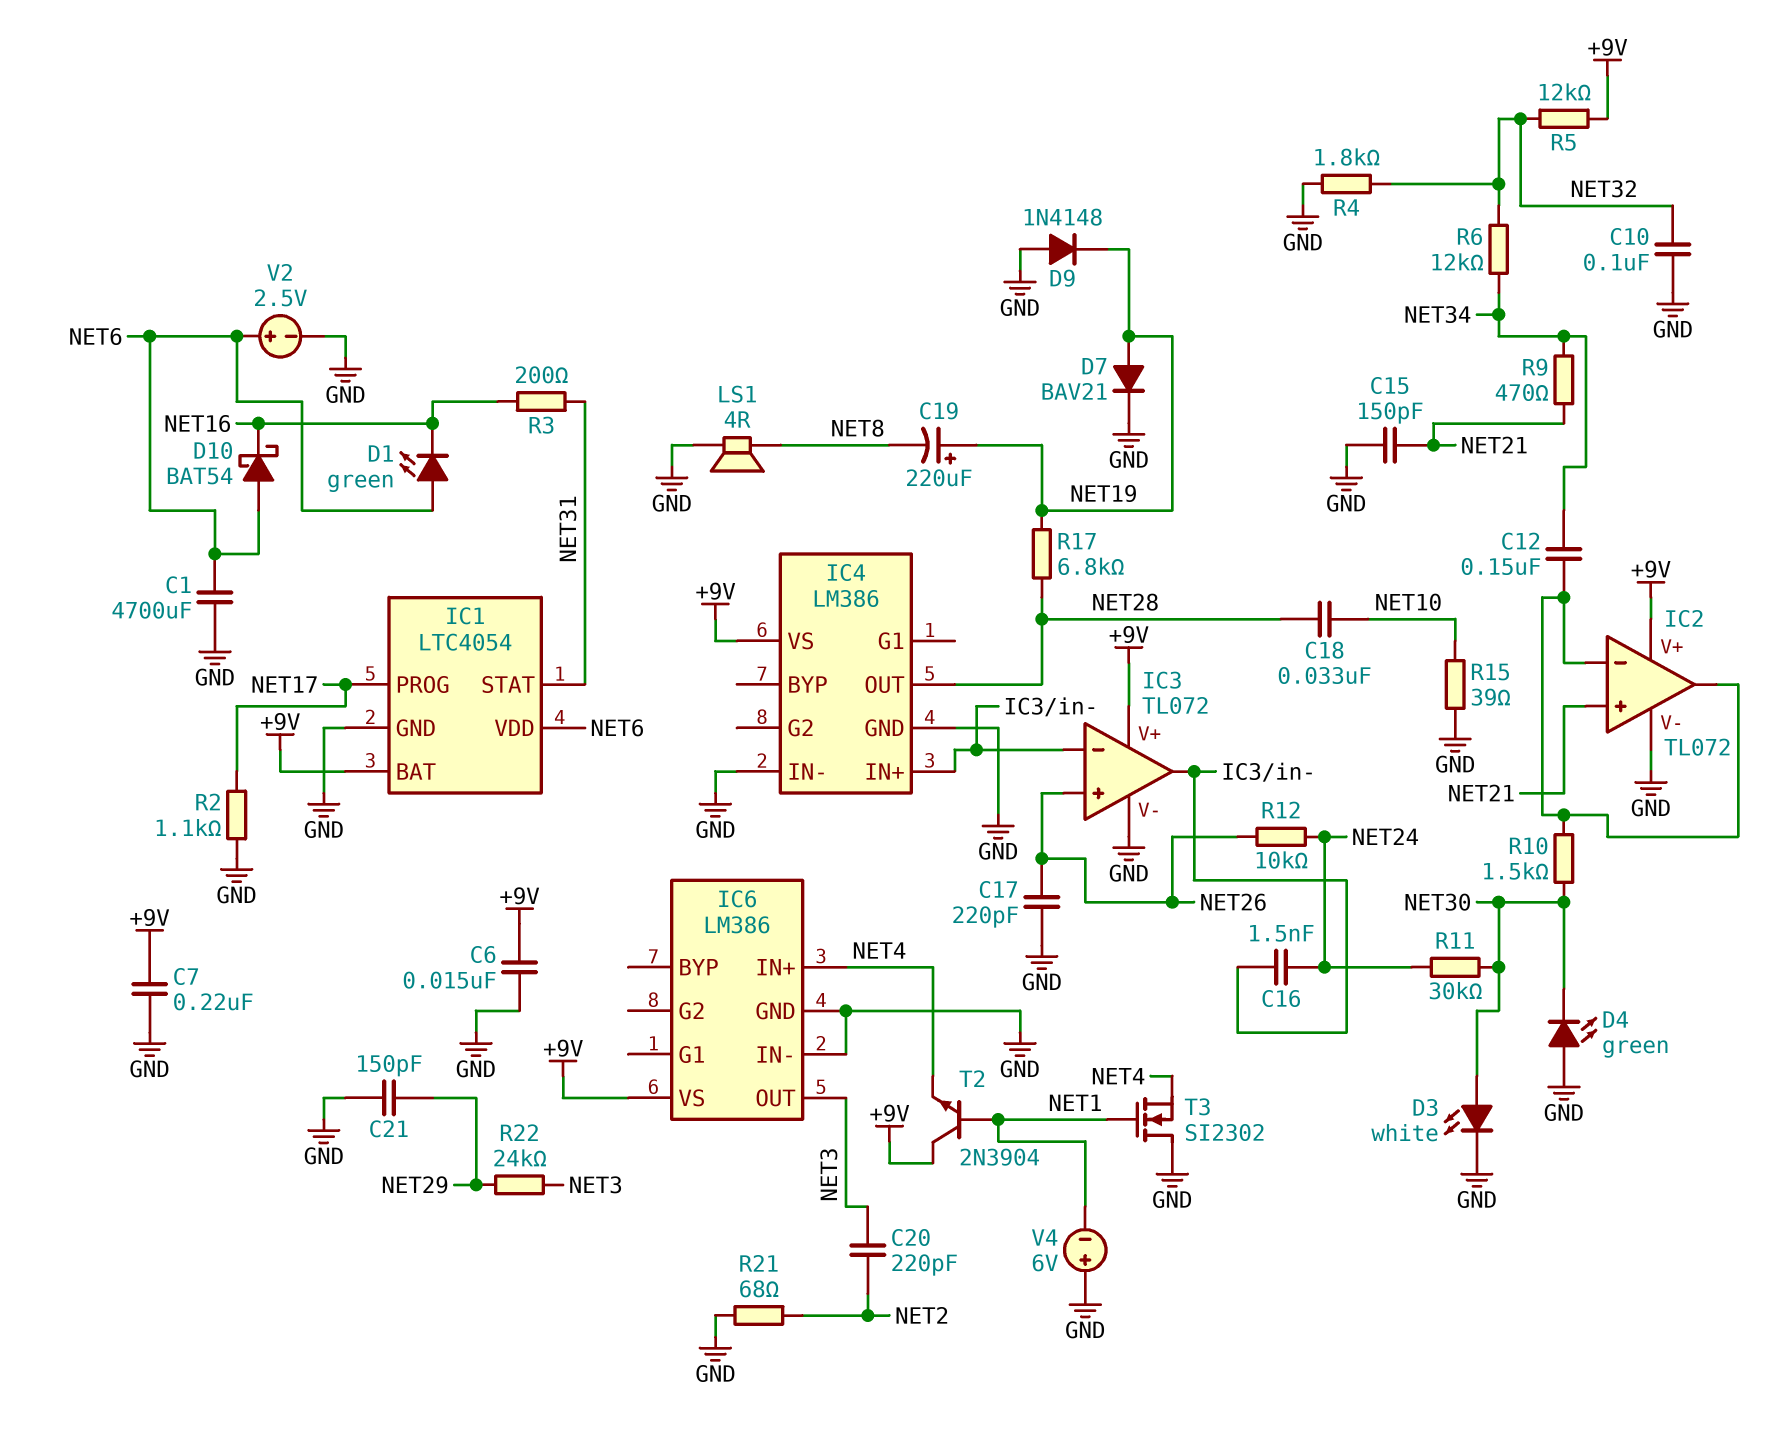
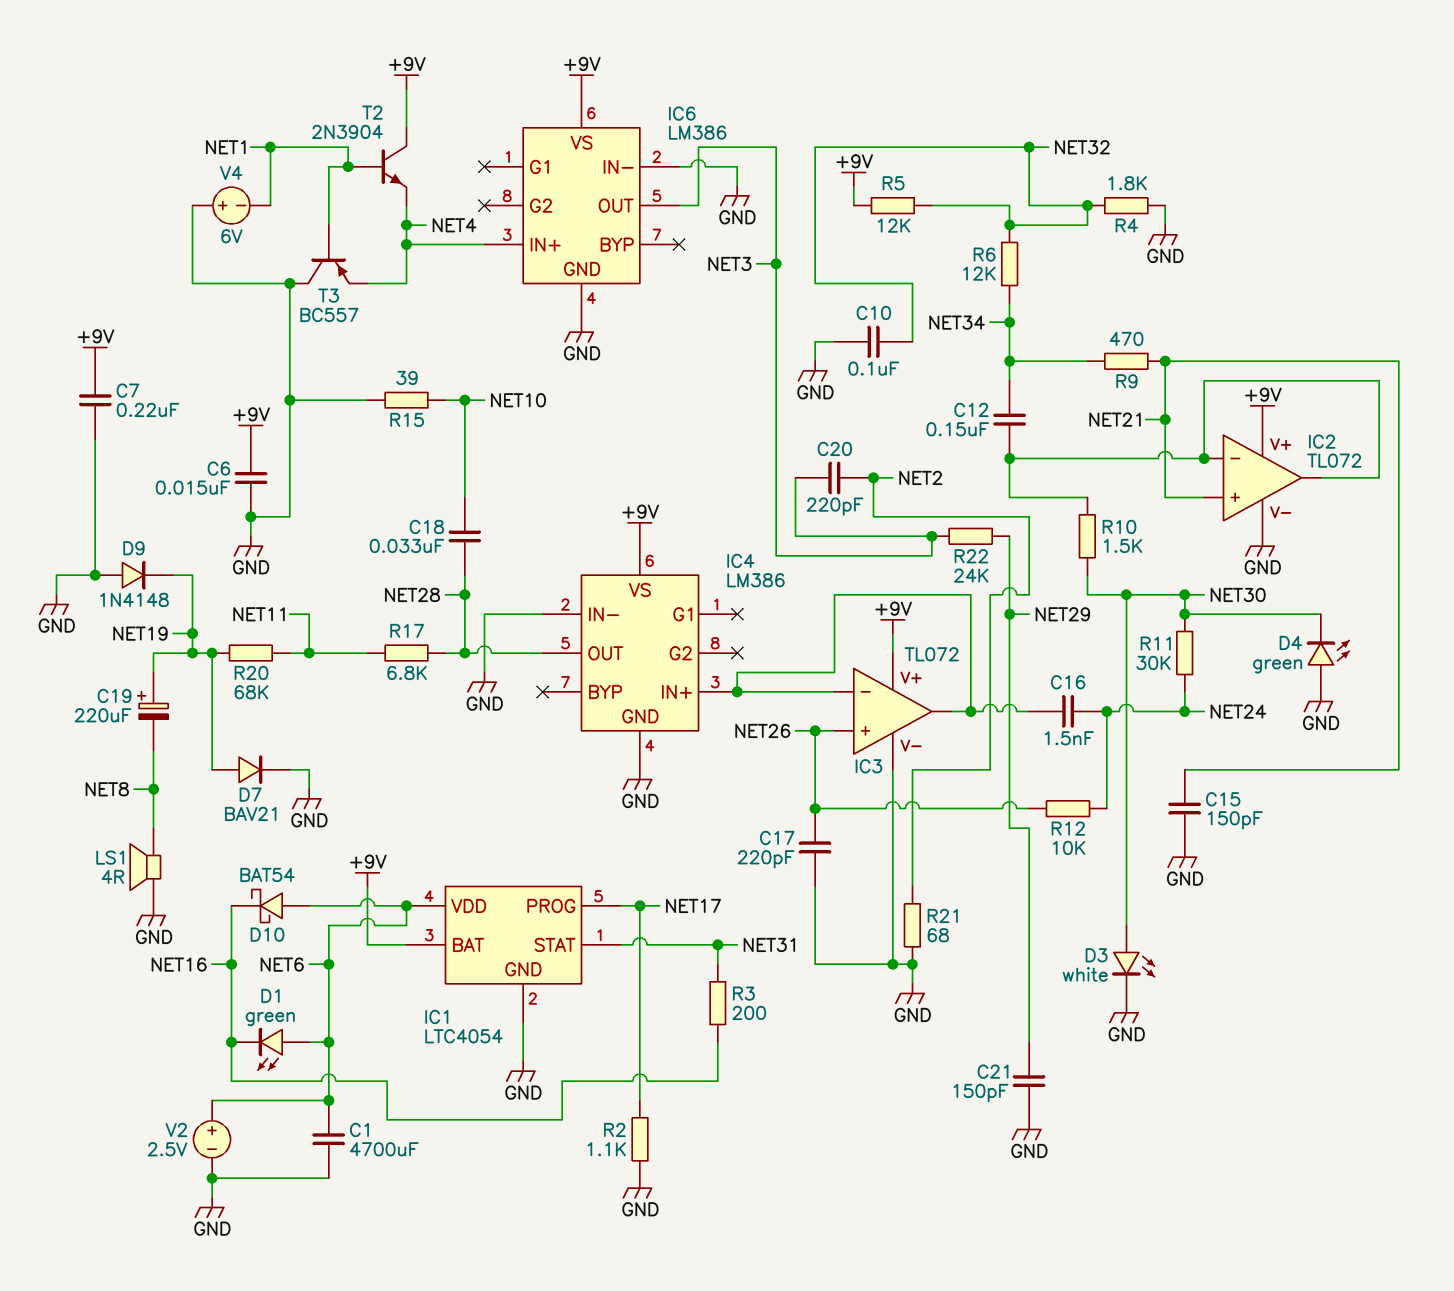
R17: 6.8k (NET19, NET28) -> 6.8k (NET11, NET28)
R20: none -> 68k (NET11, NET19)
T3: NMOS SI2302 (G NET1, D GND, S NET4) -> PNP BC557 (B NET1, C GND, E NET4)

